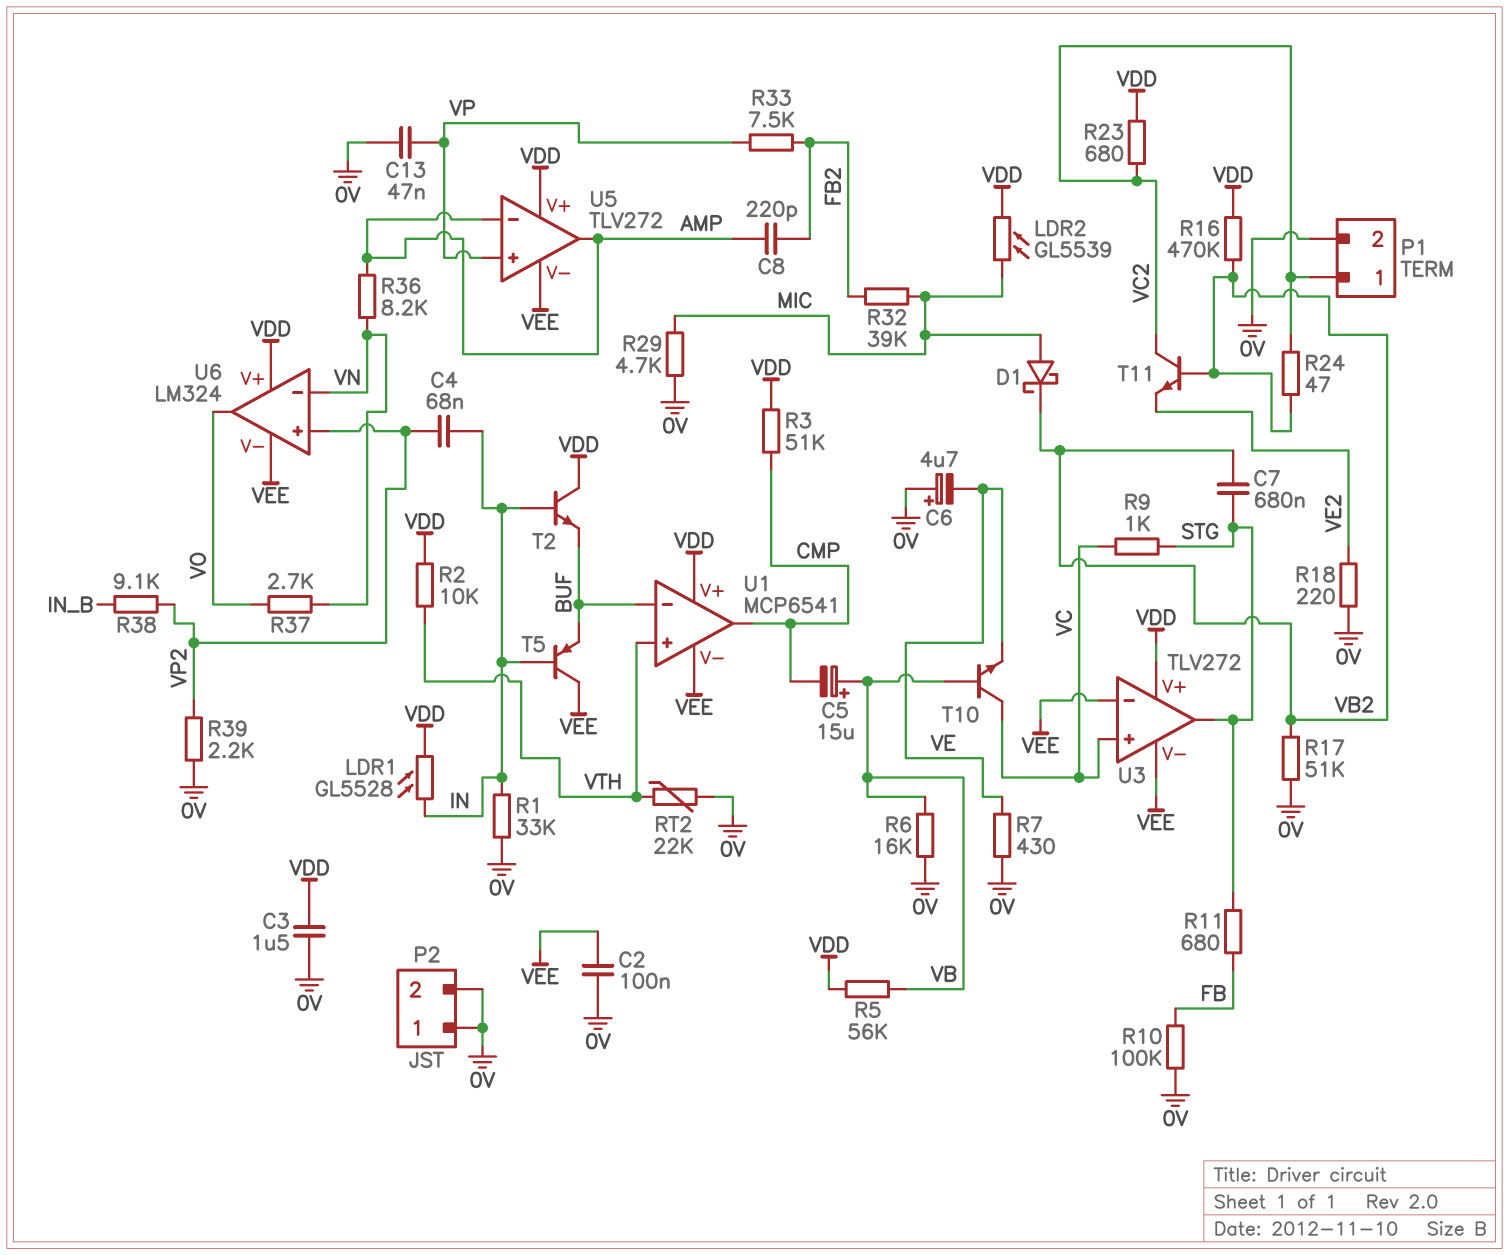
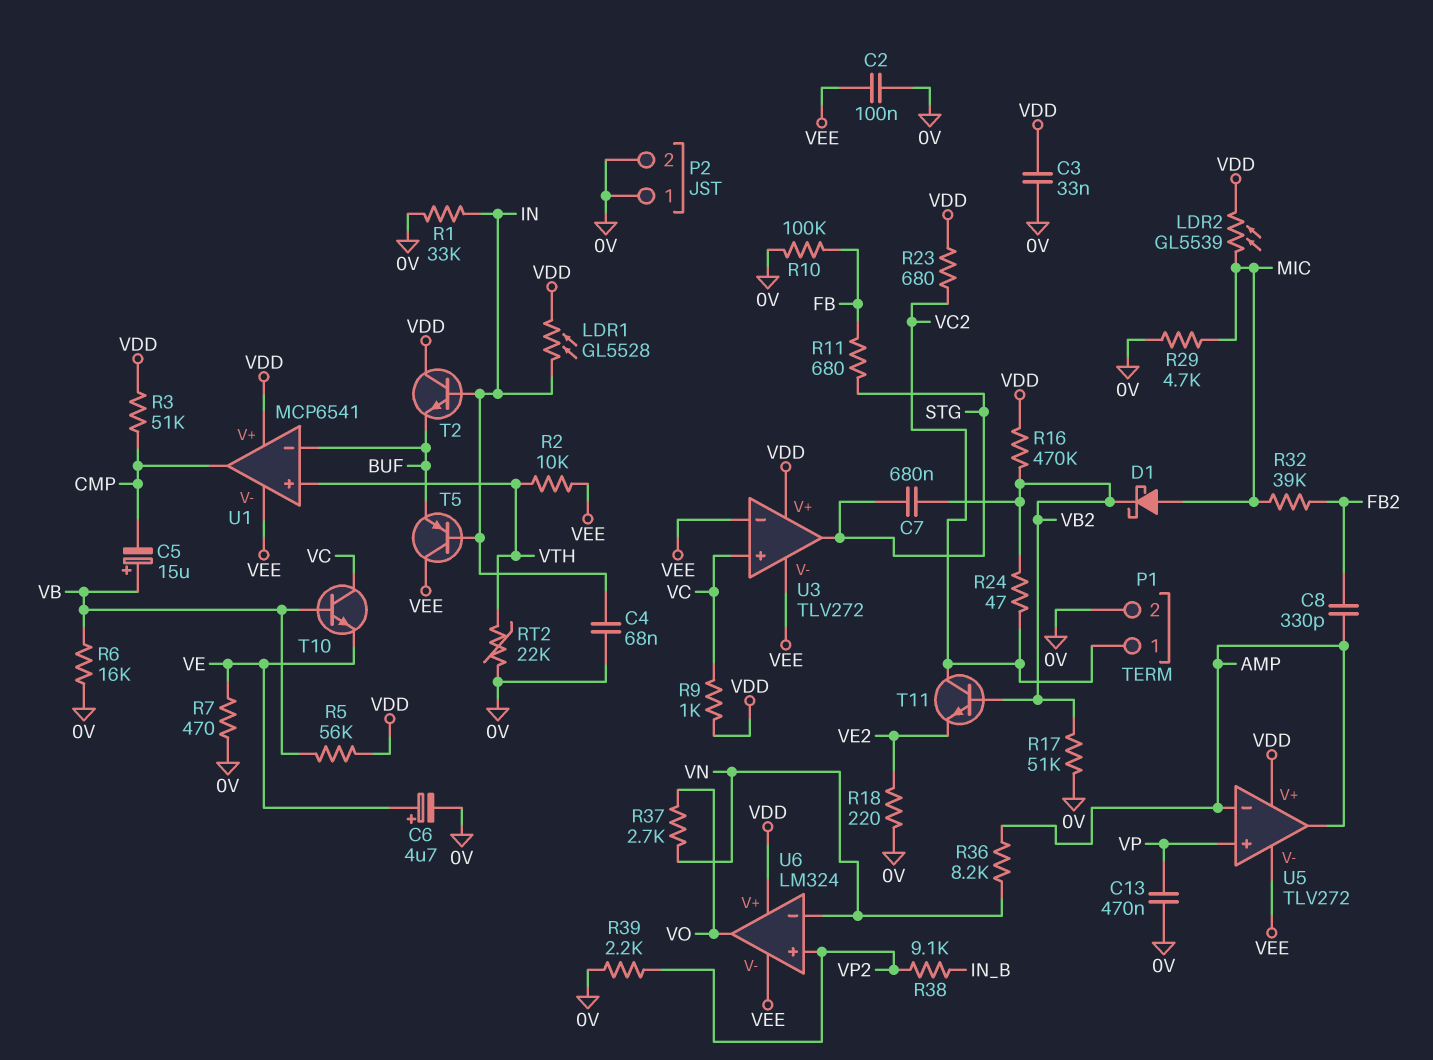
C3: 1.5uF (0V, VDD) -> 33nF (0V, VDD)
C4: 68nF (IN, VP2) -> 68nF (0V, IN)
C6: 4.7uF (plus 0V, minus VE) -> 4.7uF (plus VE, minus 0V)
C8: 220pF (AMP, FB2) -> 330pF (AMP, FB2)
C13: 47nF (0V, VP) -> 470nF (0V, VP)
R2: 10k (VDD, VTH) -> 10k (VEE, VTH)
R7: 430 (0V, VE) -> 470 (0V, VE)
R9: 1k (STG, VC) -> 1k (VC, VDD)
R33: 7.5k (FB2, VP) -> none

